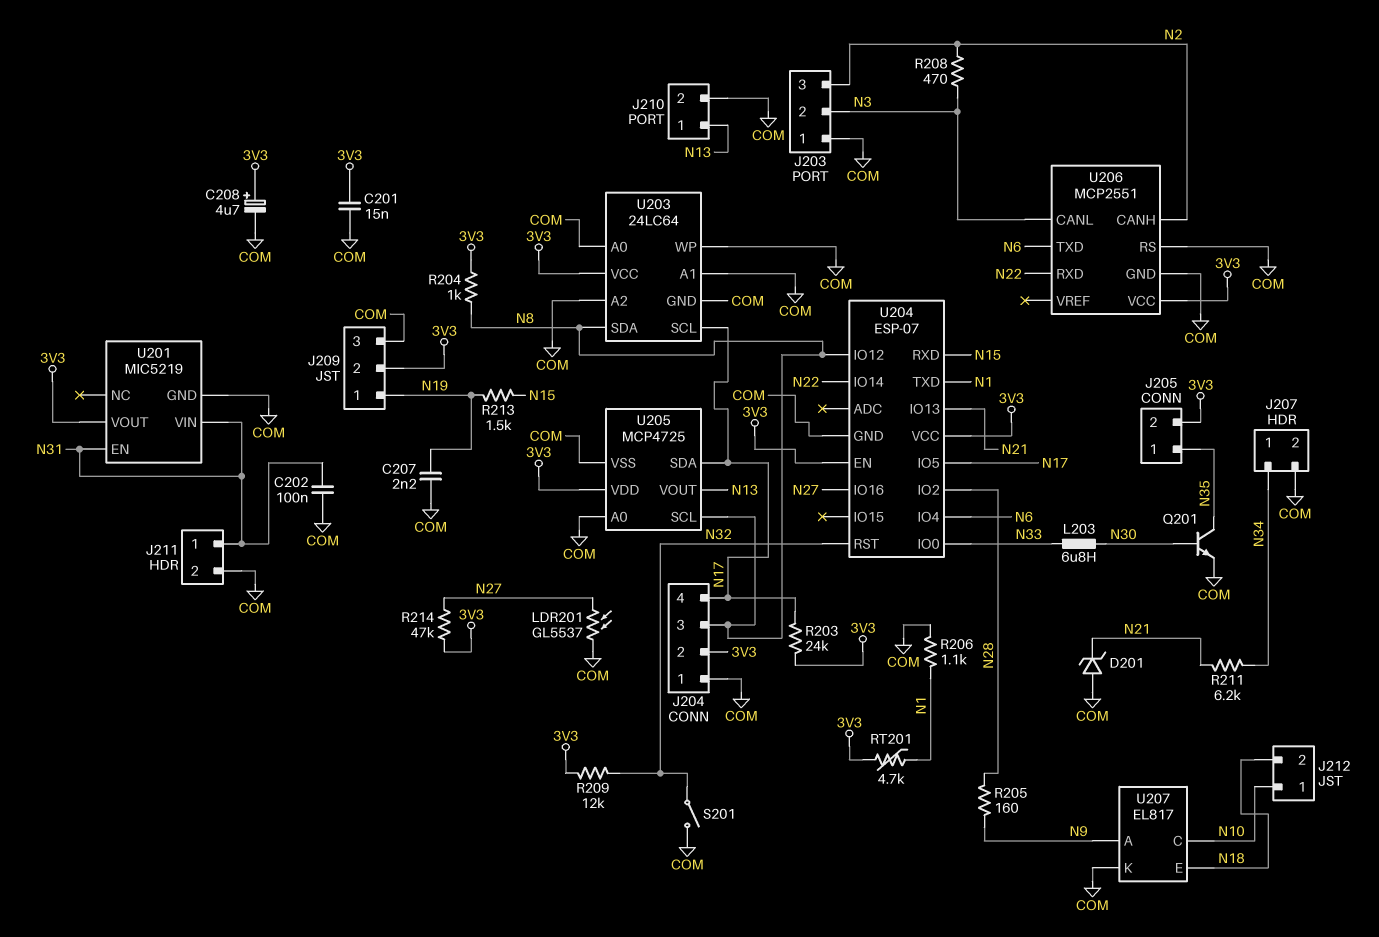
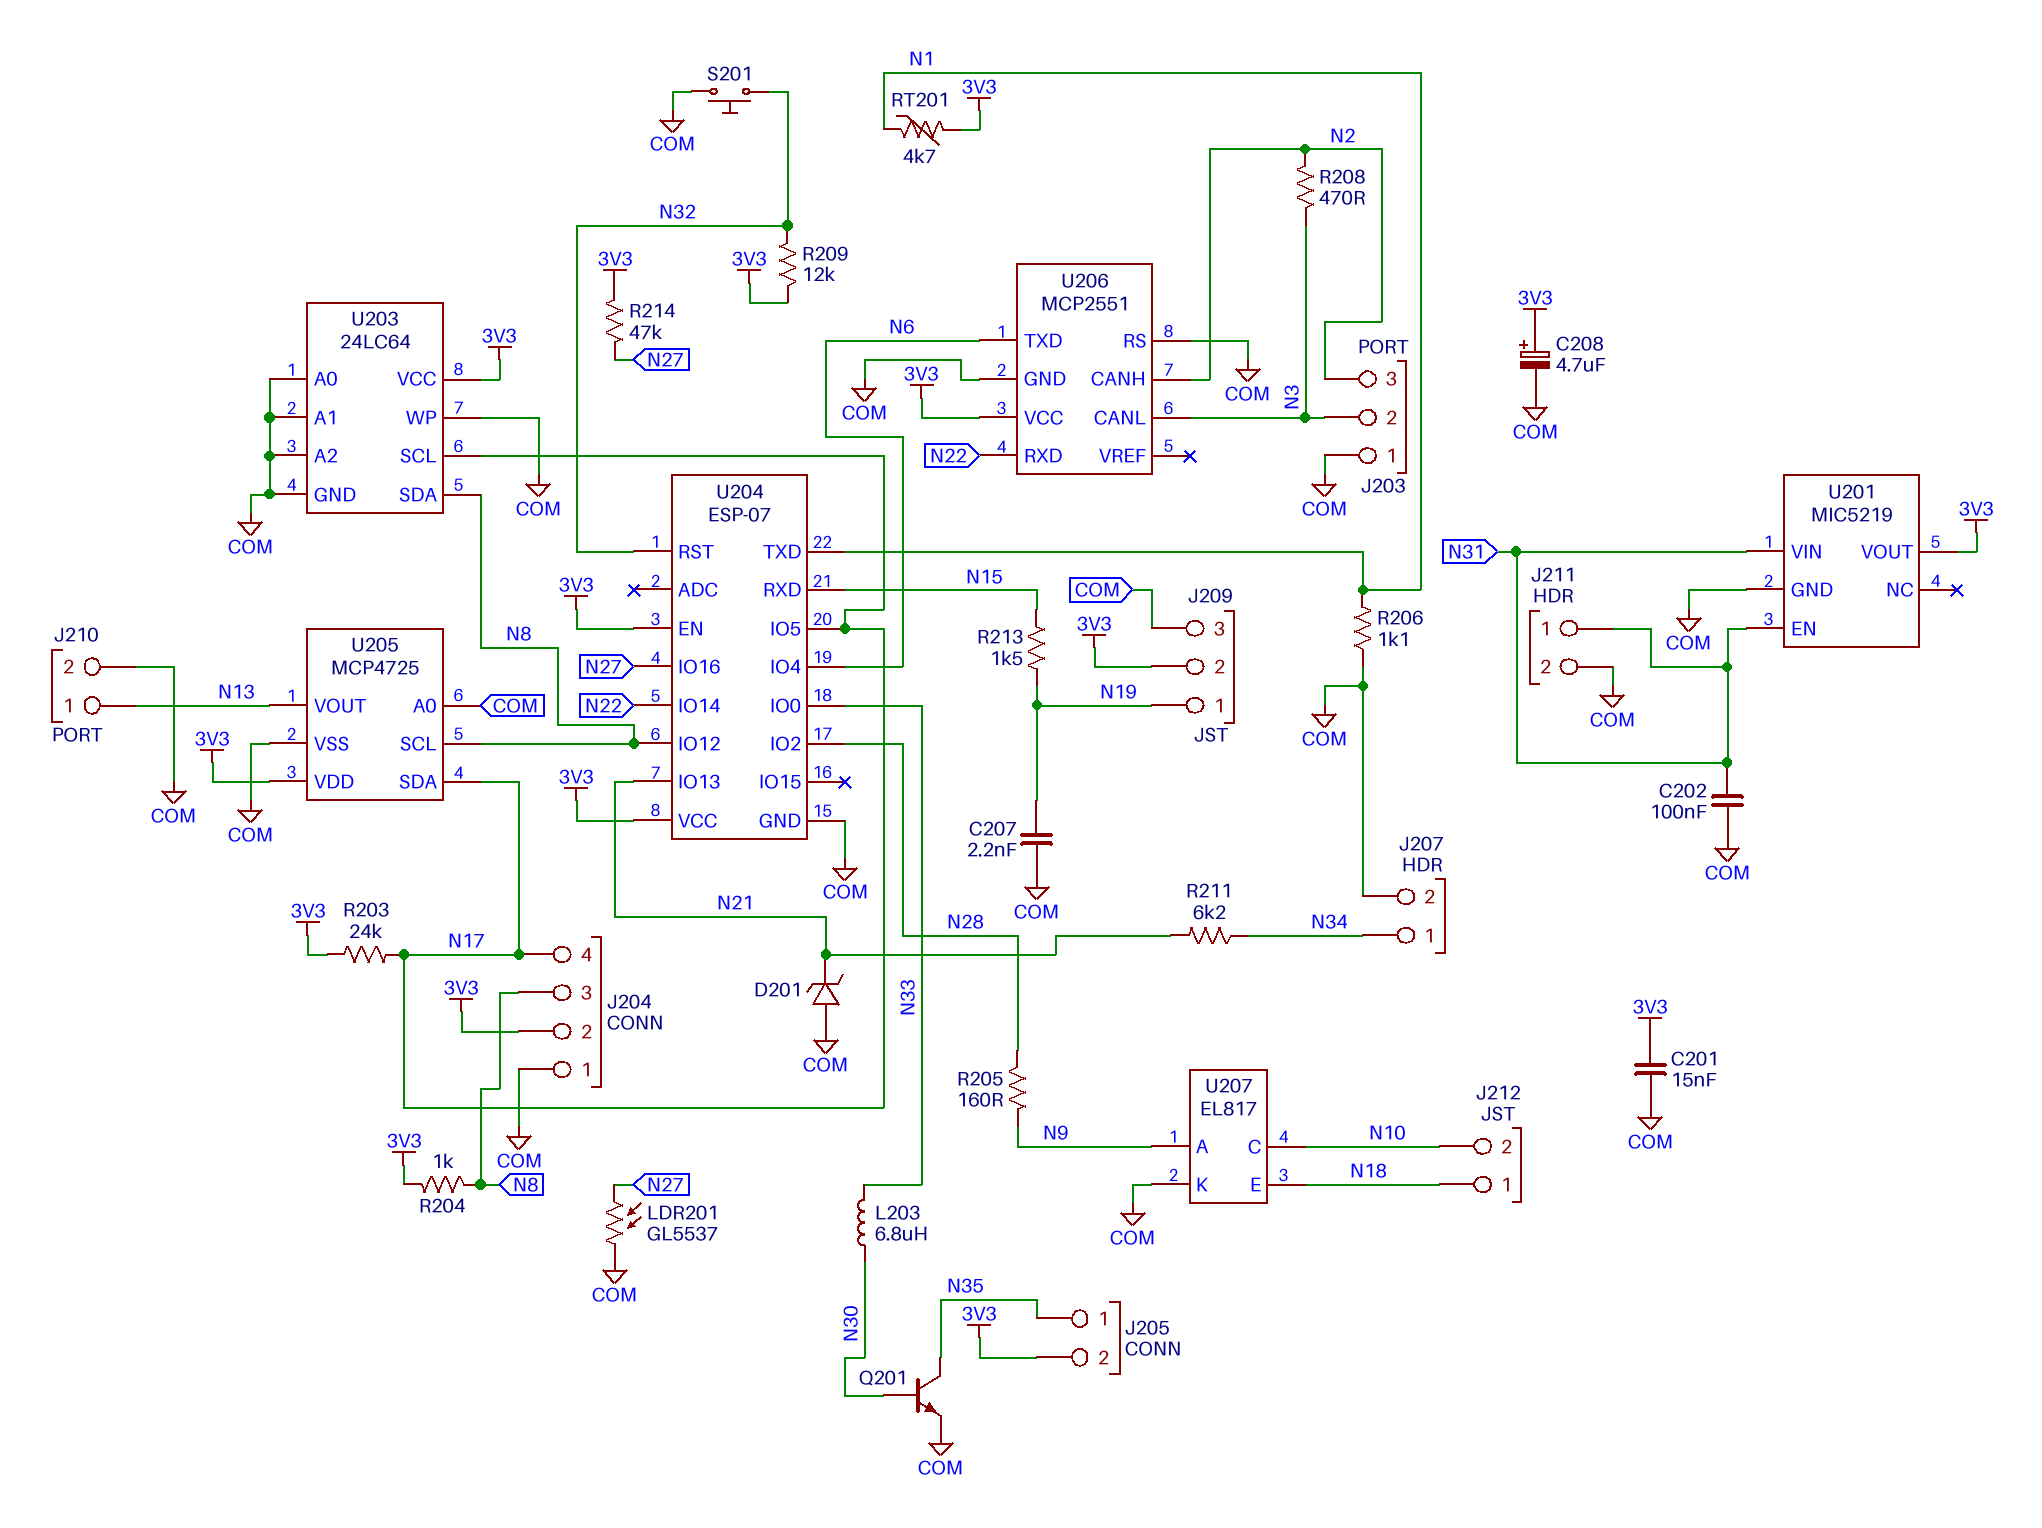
J212 pin 1: N10 -> N18
J212 pin 2: N18 -> N10
S201: switch (COM, N32) -> button (COM, N32)

